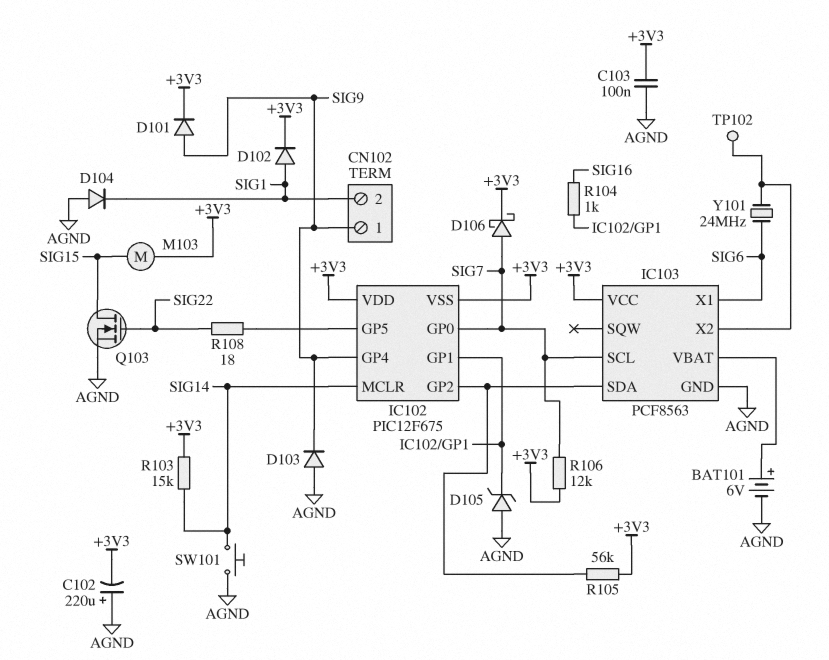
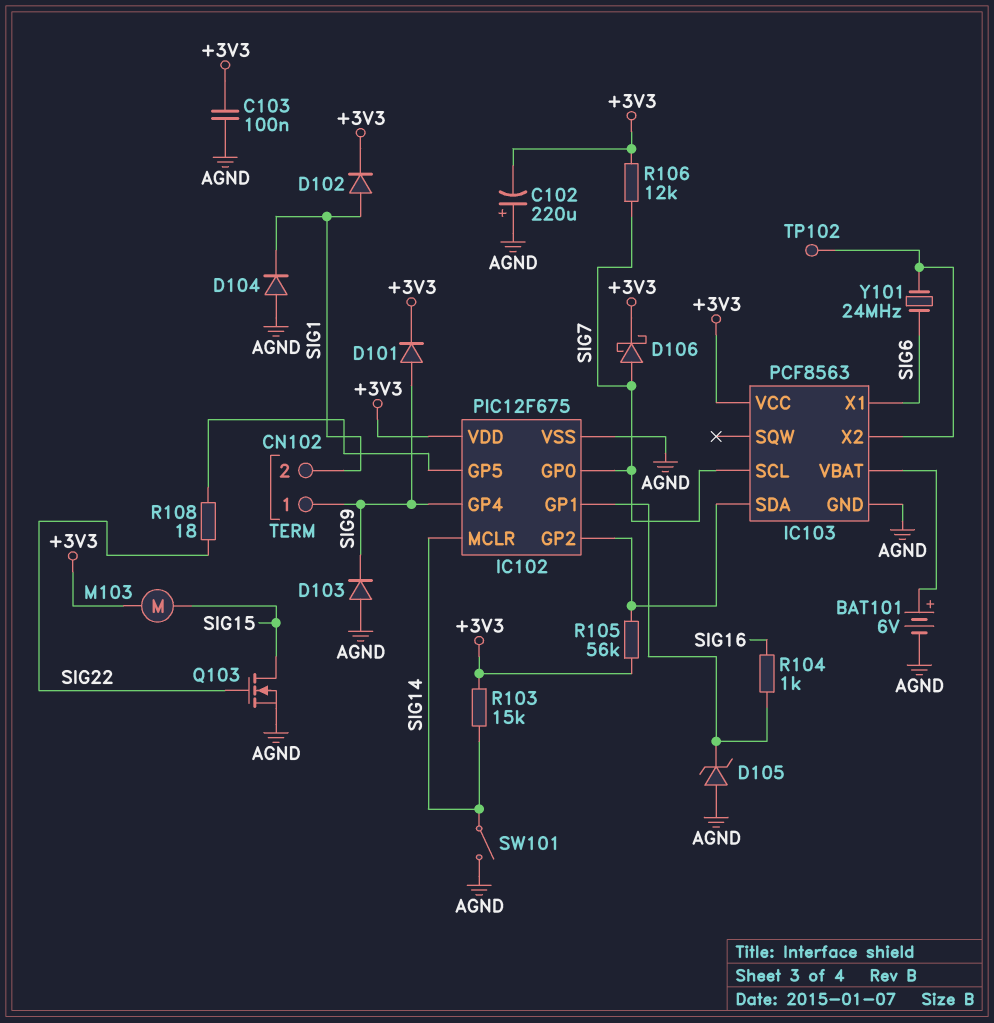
IC102 pin VSS: +3V3 -> AGND
SW101: button (AGND, SIG14) -> switch (AGND, SIG14)

